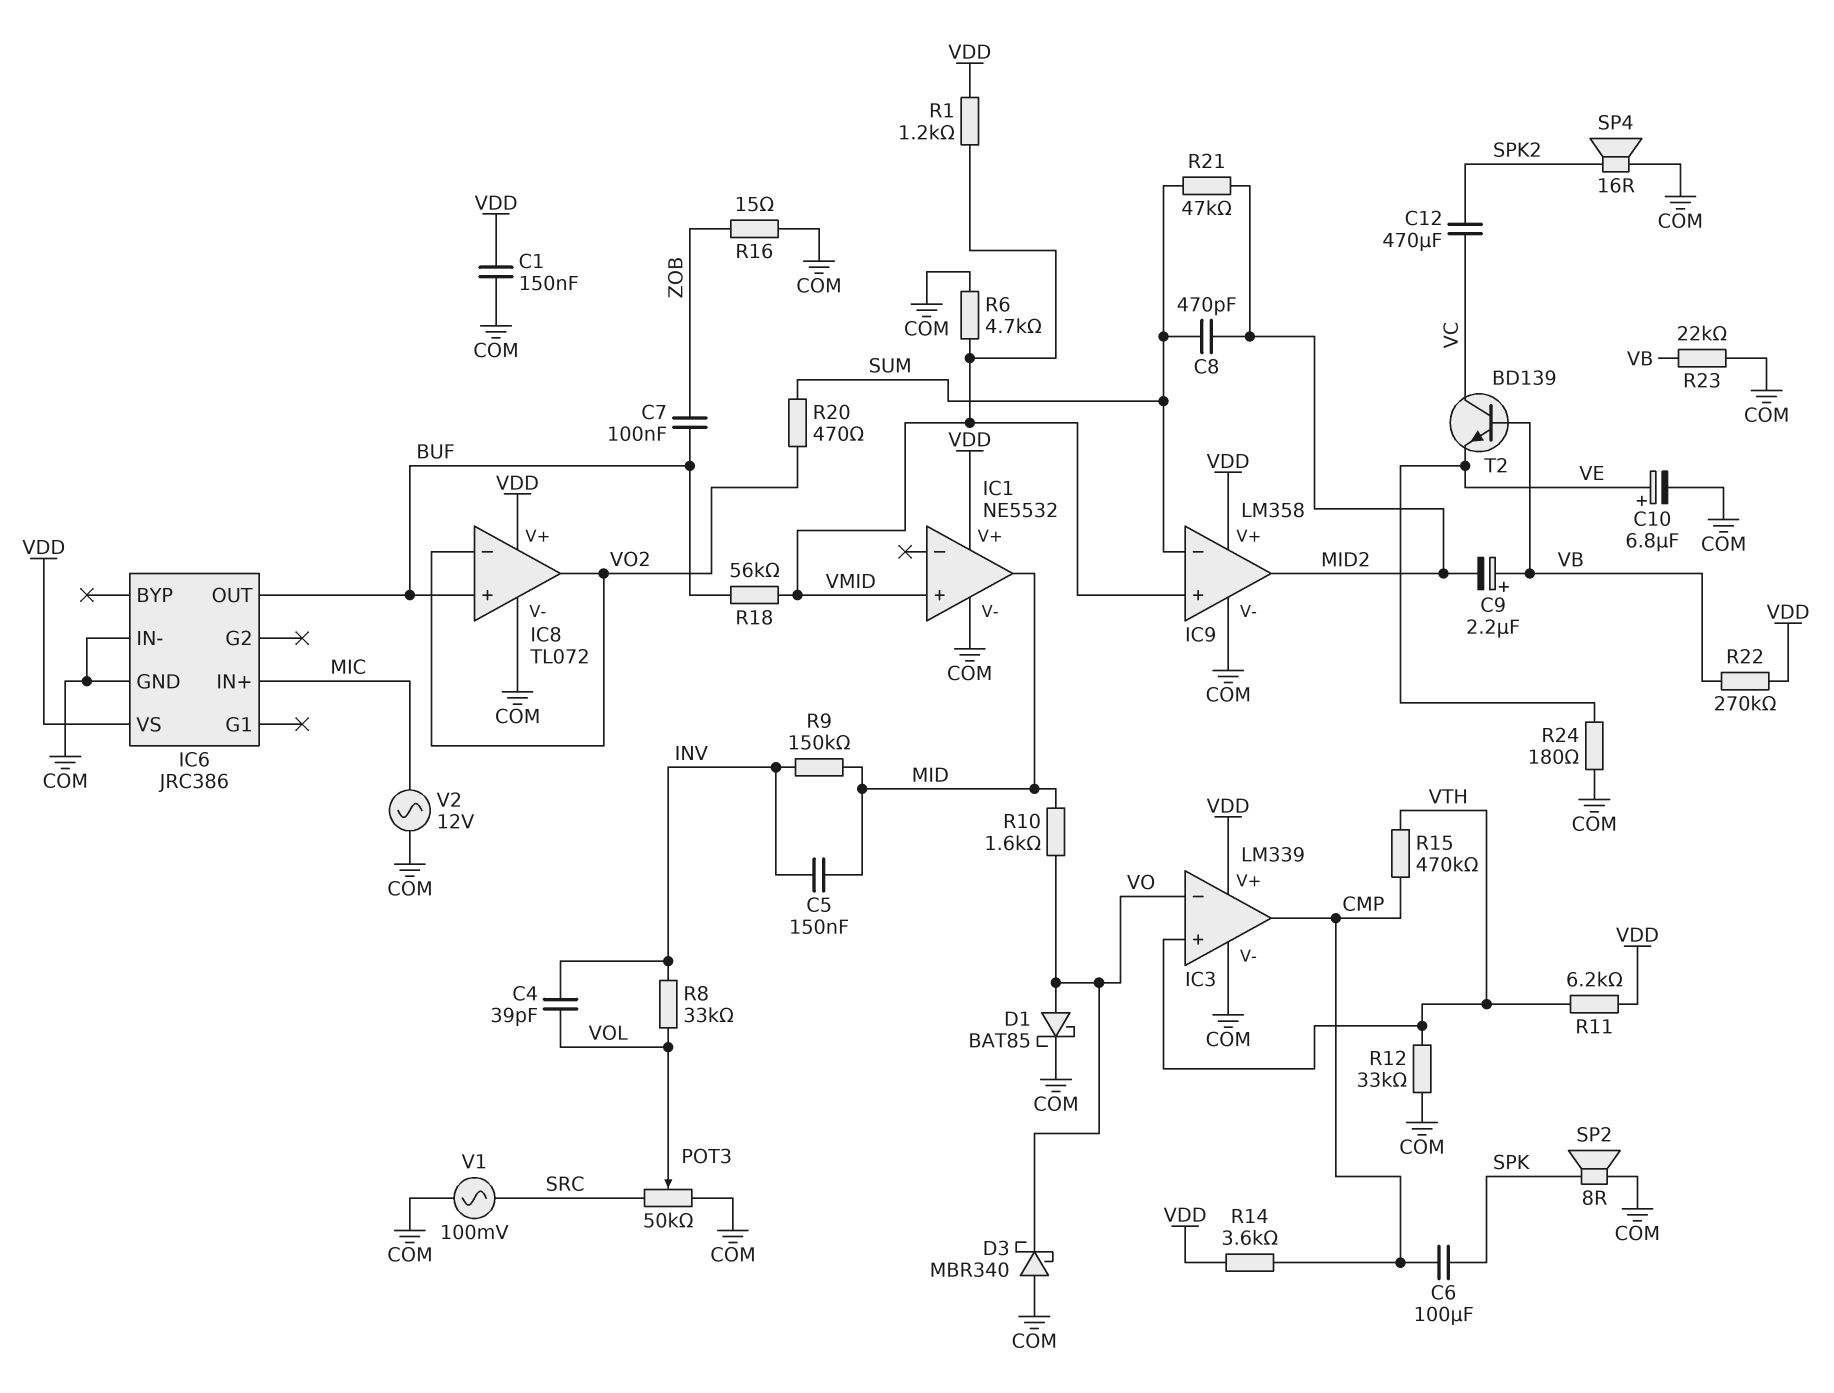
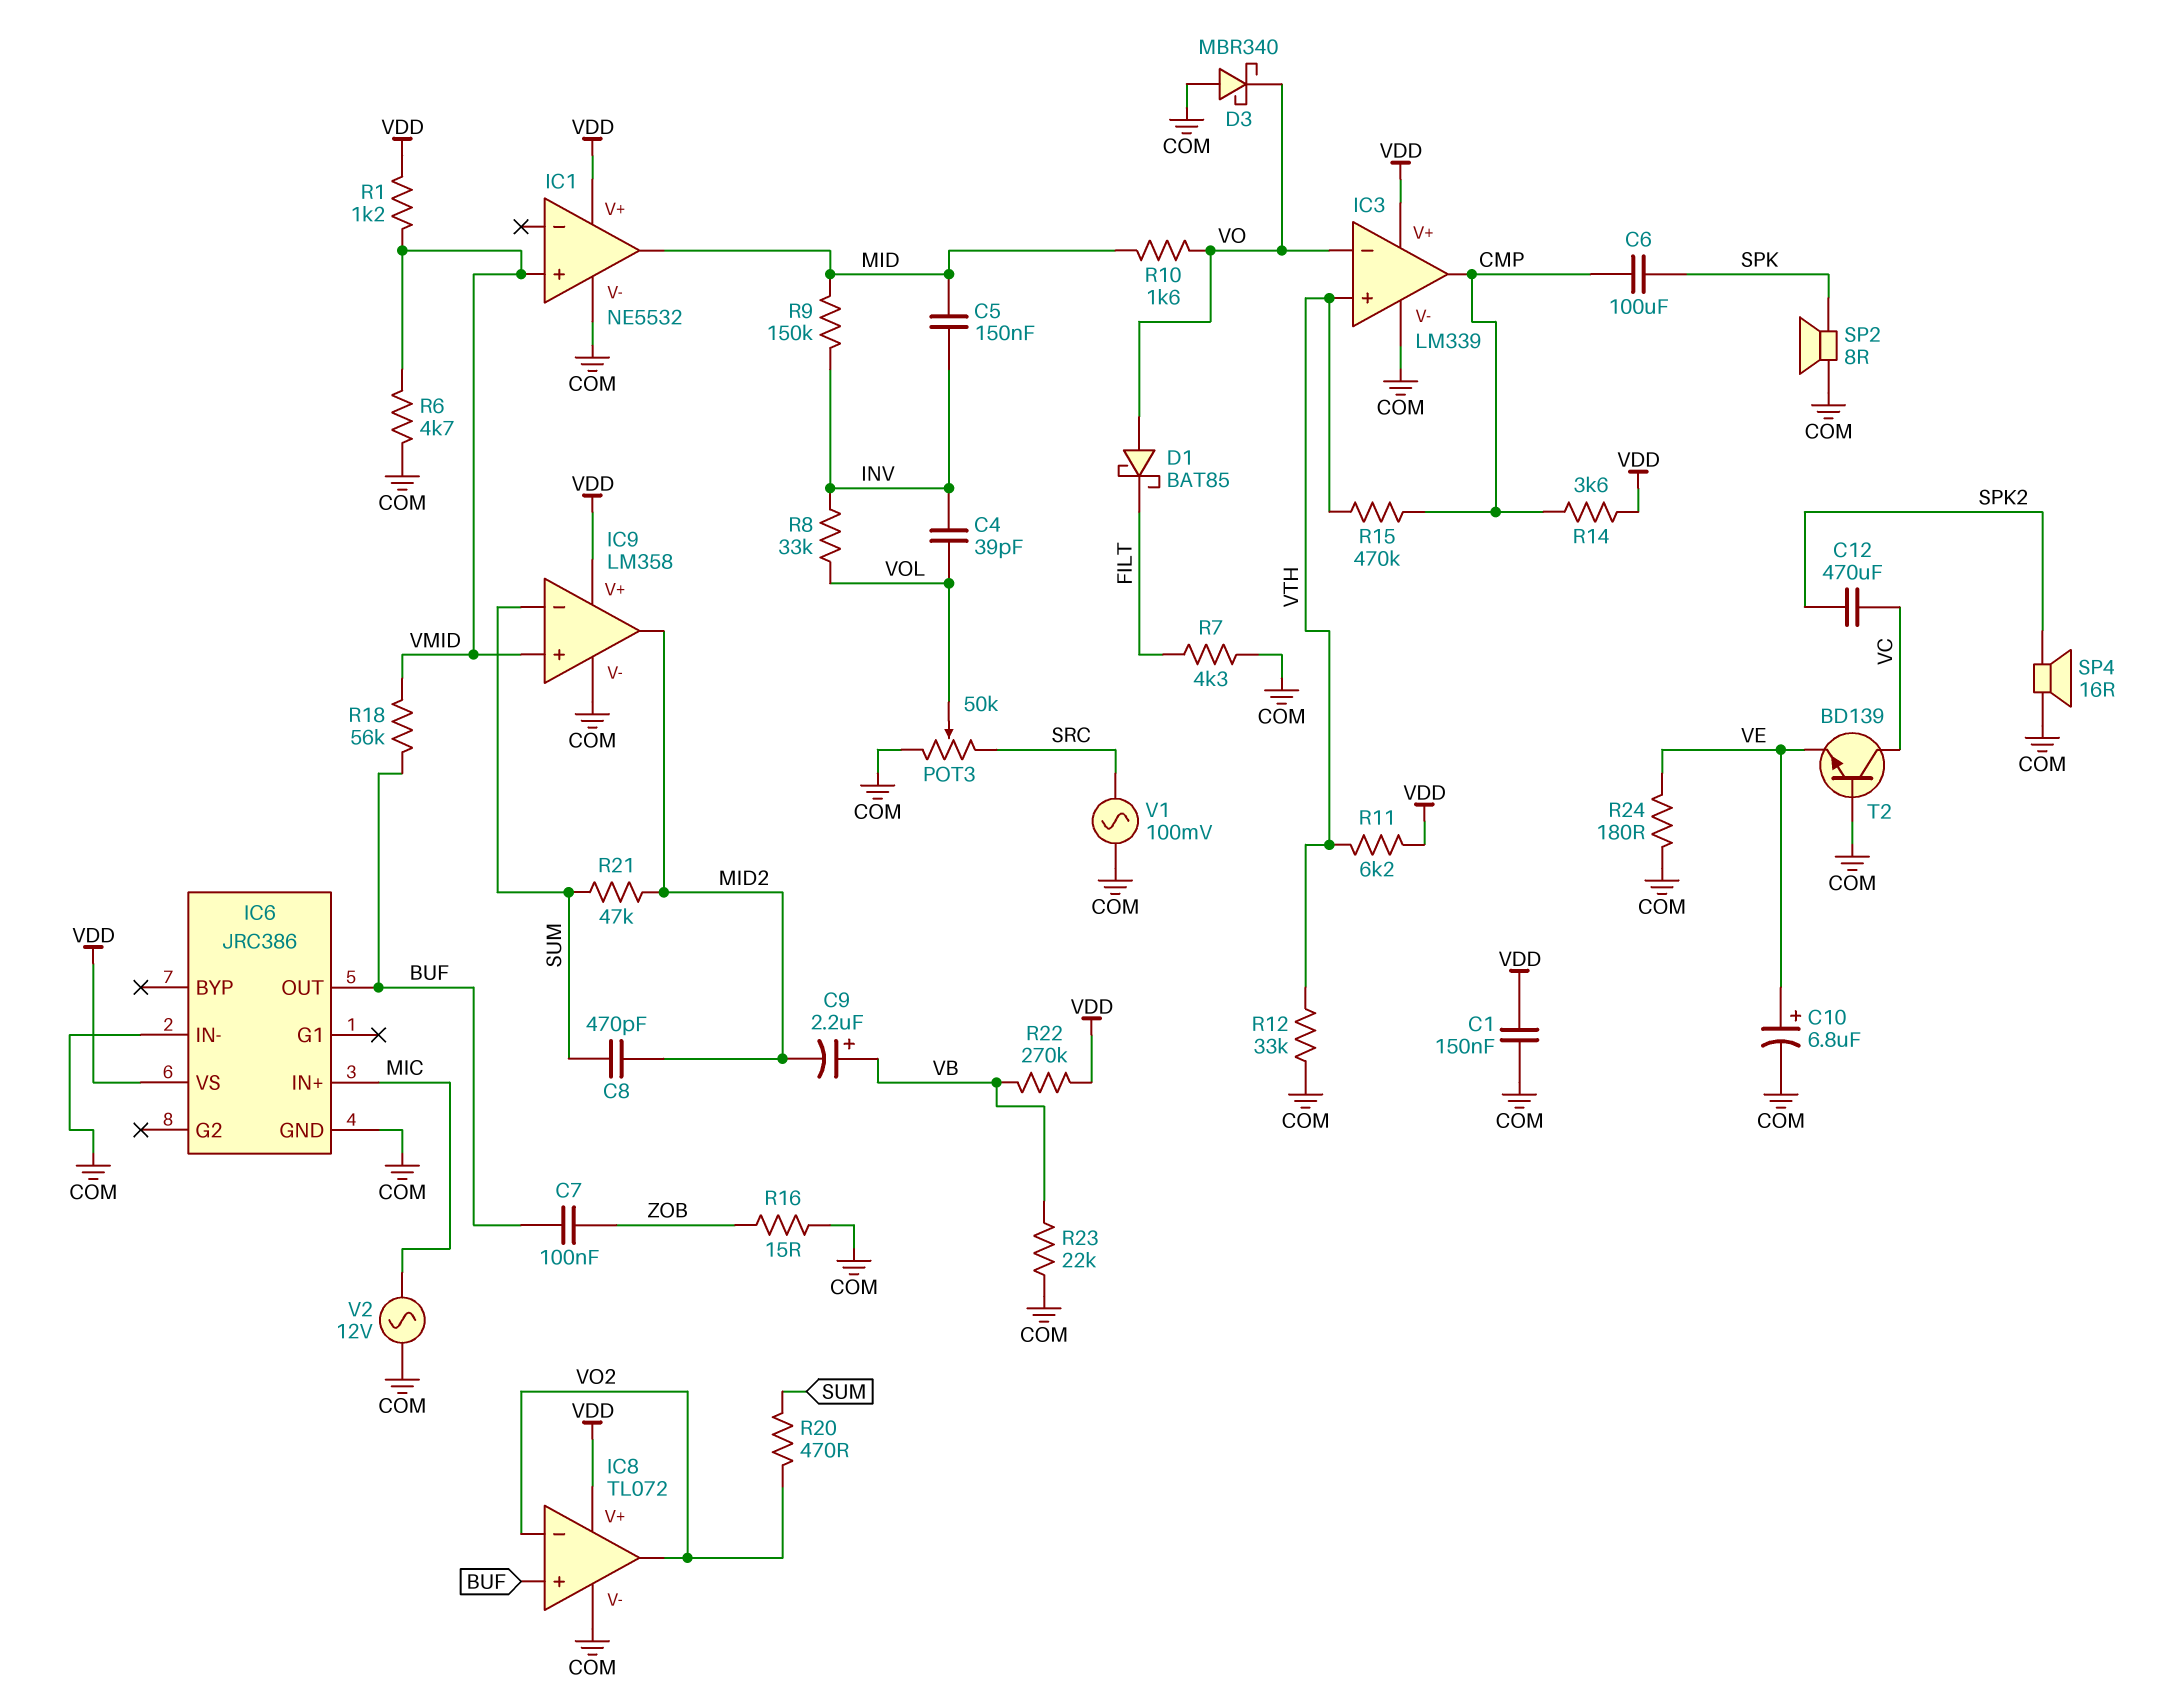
D1: schottky BAT85 (A VO, K COM) -> schottky BAT85 (A VO, K FILT)
R7: none -> 4.3k (COM, FILT)
T2: NPN BD139 (B VB, C VC, E VE) -> NPN BD139 (B COM, C VC, E VE)

